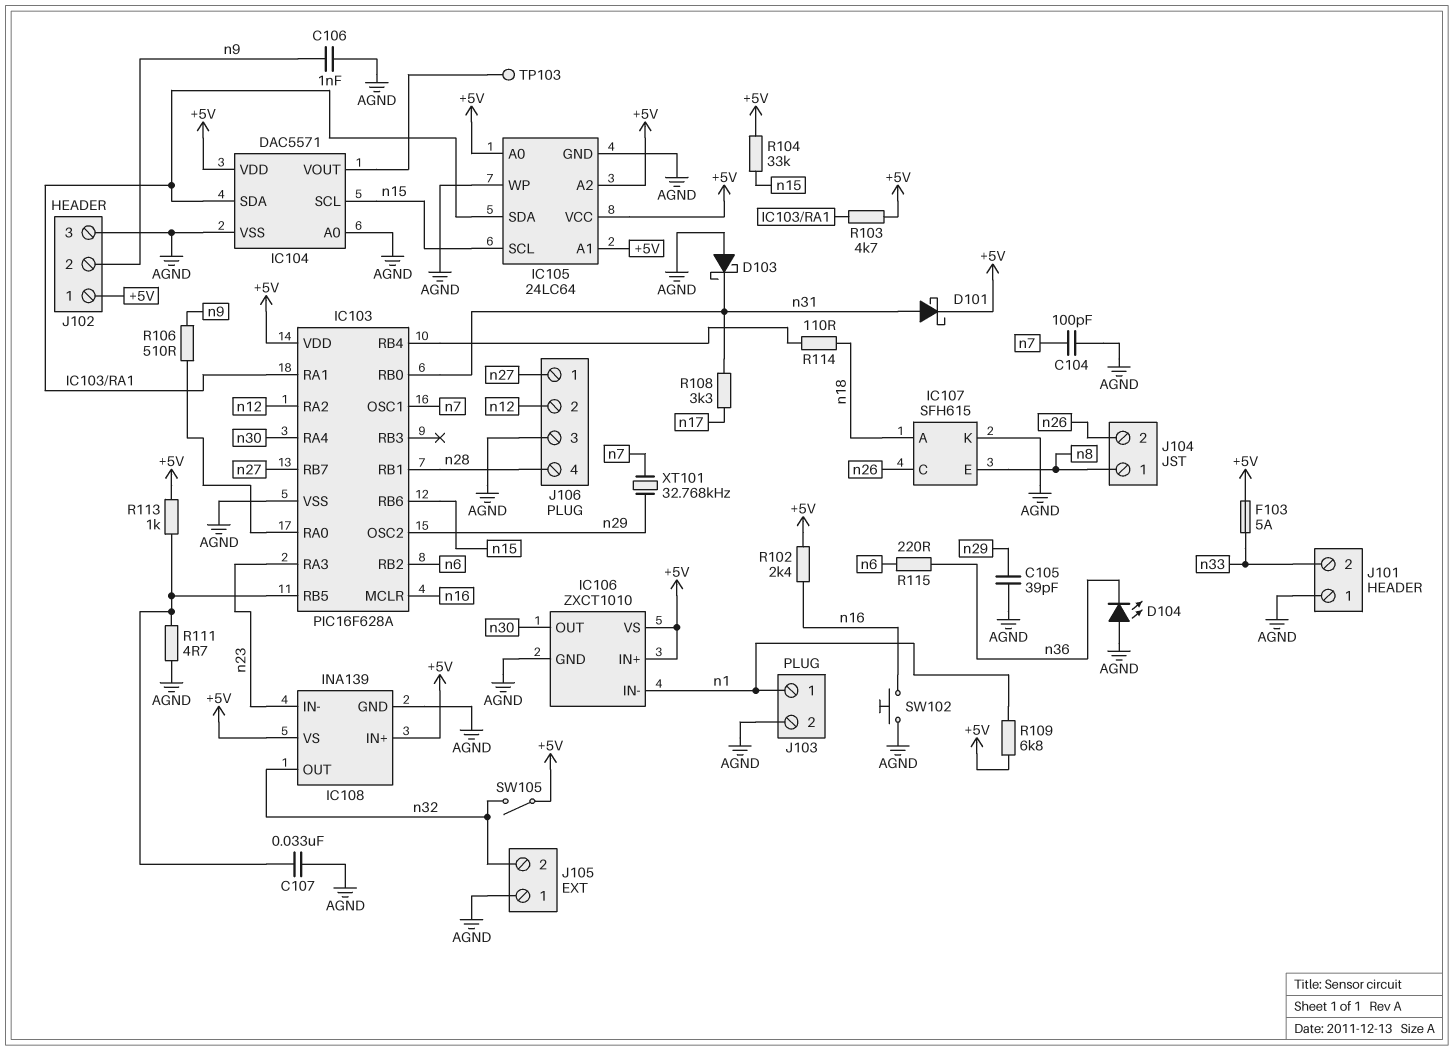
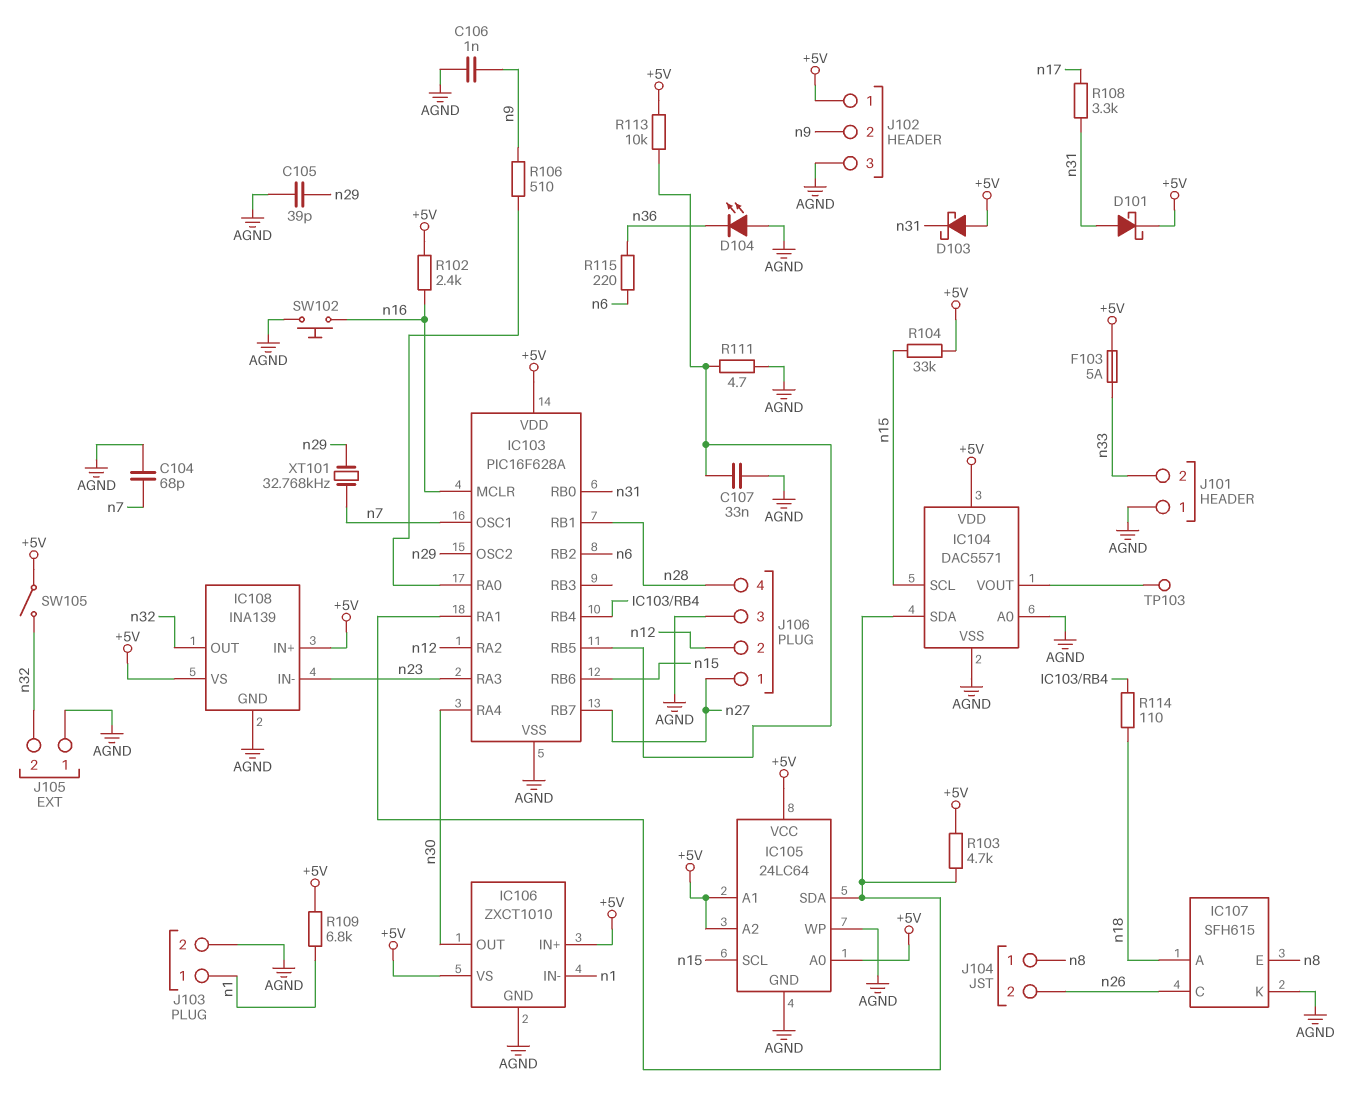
C104: 100pF (AGND, n7) -> 68pF (AGND, n7)
D103: schottky (A AGND, K n31) -> schottky (A +5V, K n31)
R113: 1k (+5V, IC103/RB5) -> 10k (+5V, IC103/RB5)

